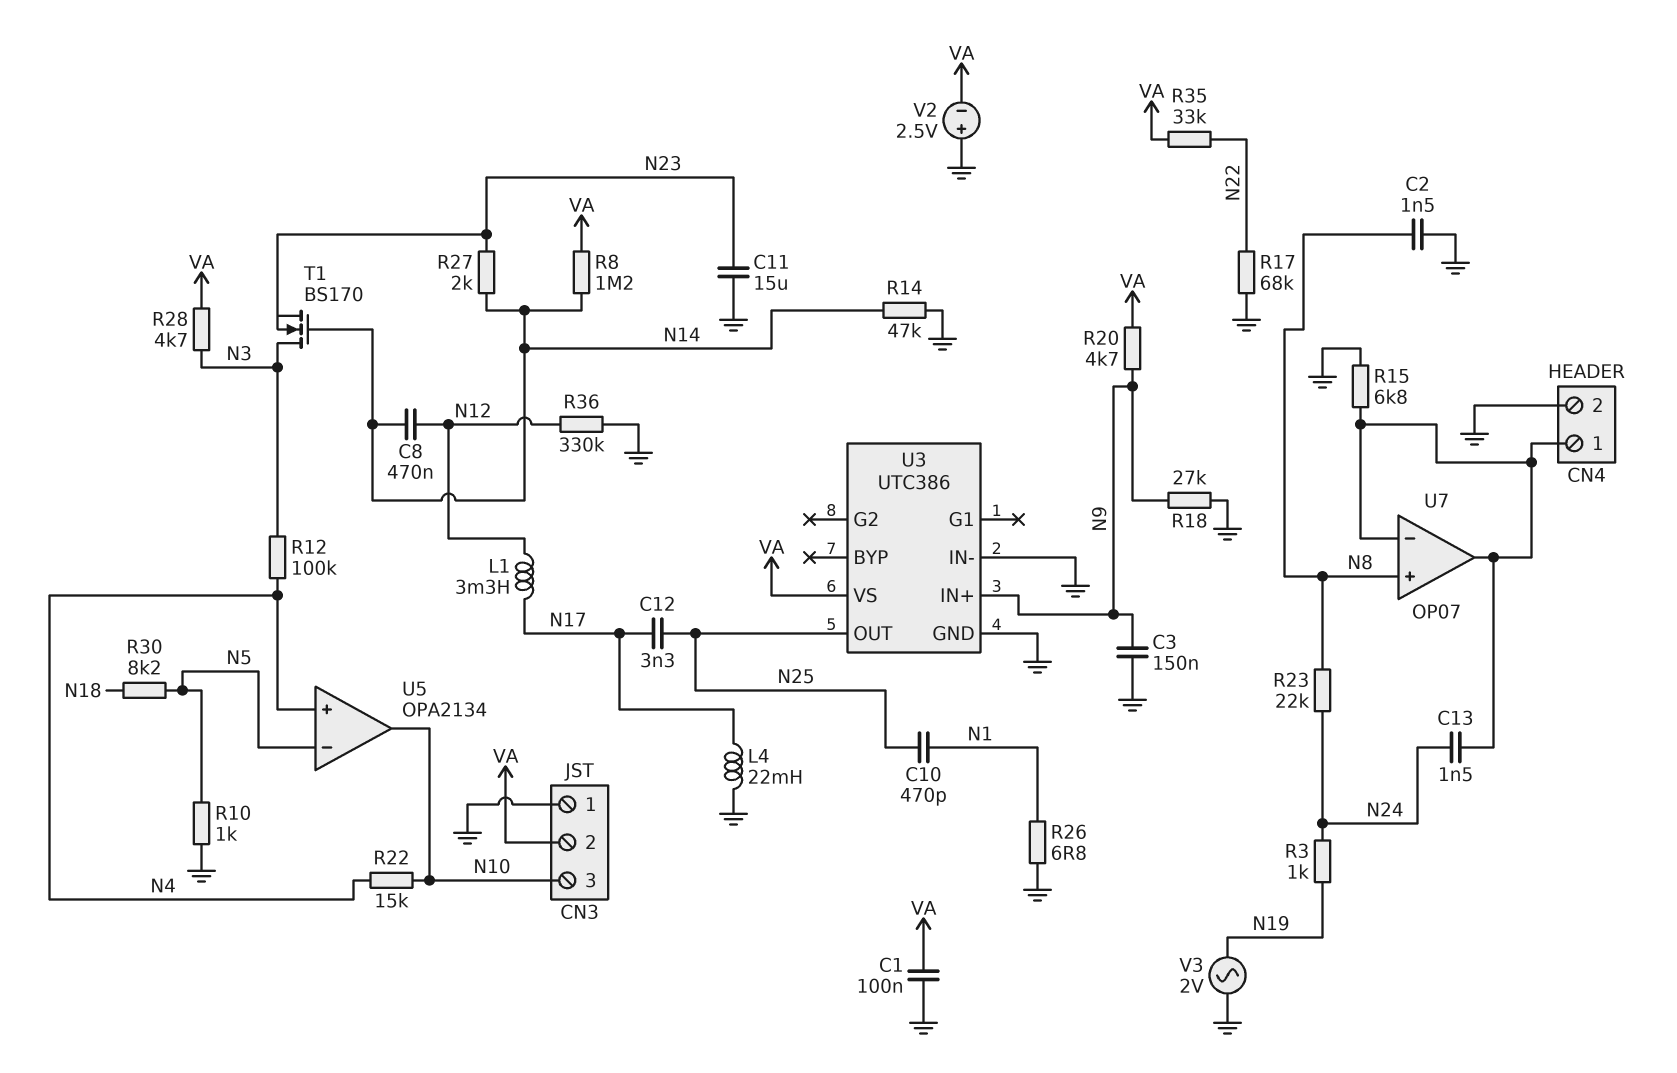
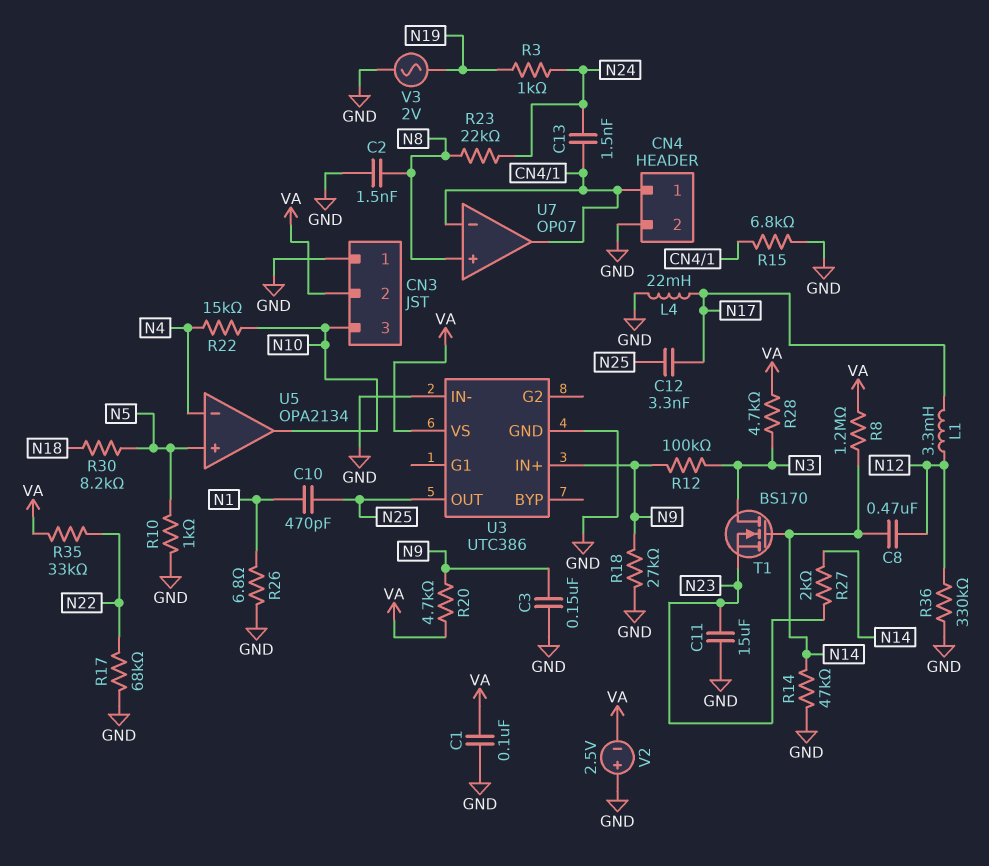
R12: 100k (N3, N4) -> 100k (N3, N9)
U5 pin in+: N4 -> N5
U5 pin in-: N5 -> N4

